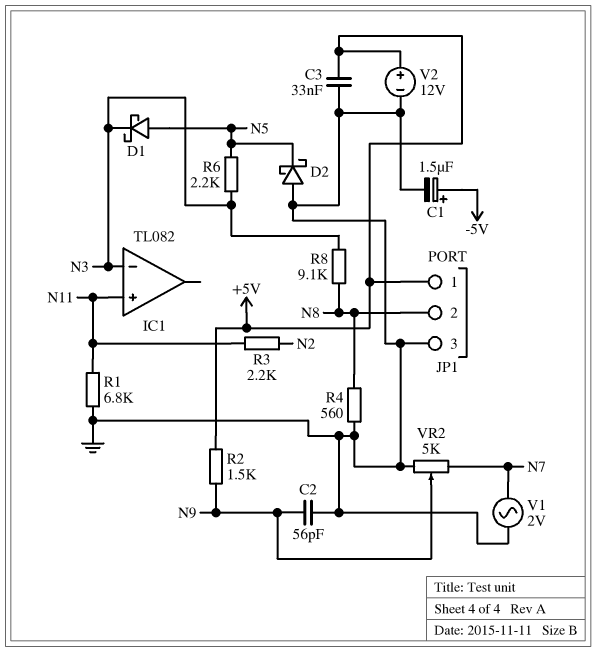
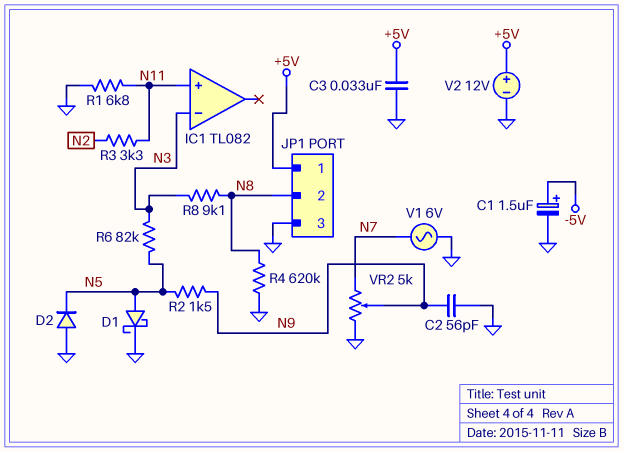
D1: schottky (A N5, K N3) -> schottky (A N5, K GND)
D2: schottky (A GND, K N5) -> diode (A GND, K N5)
R2: 1.5k (+5V, N9) -> 1.5k (N5, N9)
R3: 2.2k (N2, N11) -> 3.3k (N2, N11)
R4: 560 (GND, N8) -> 620k (GND, N8)
R6: 2.2k (N3, N5) -> 82k (N3, N5)
V1: AC 2V (GND, N7) -> AC 6V (GND, N7)

